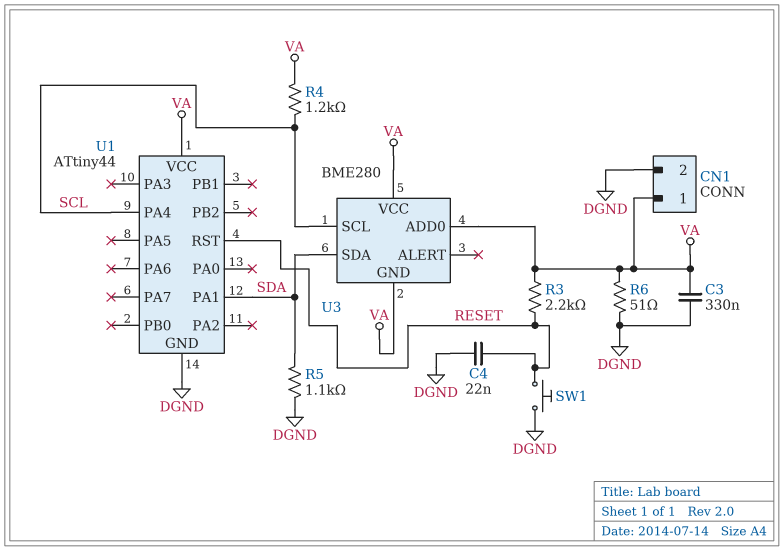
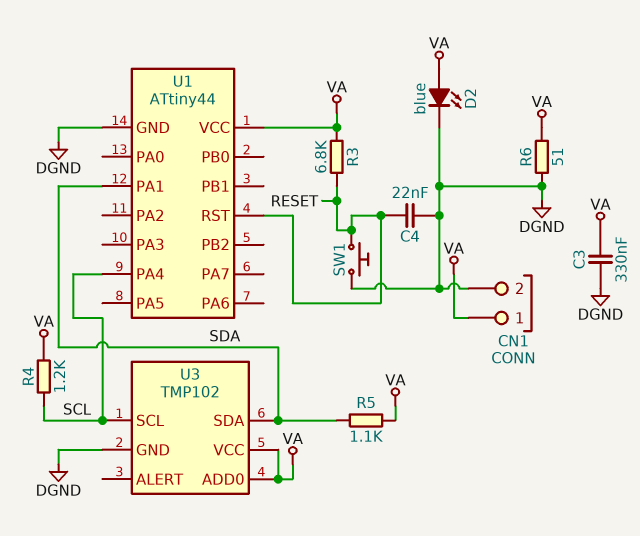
D2: none -> LED blue (A VA, K DGND)
R3: 2.2k (RESET, VA) -> 6.8k (RESET, VA)
R5: 1.1k (DGND, SDA) -> 1.1k (SDA, VA)
U3: BME280 -> TMP102
U3 pin GND: VA -> DGND

